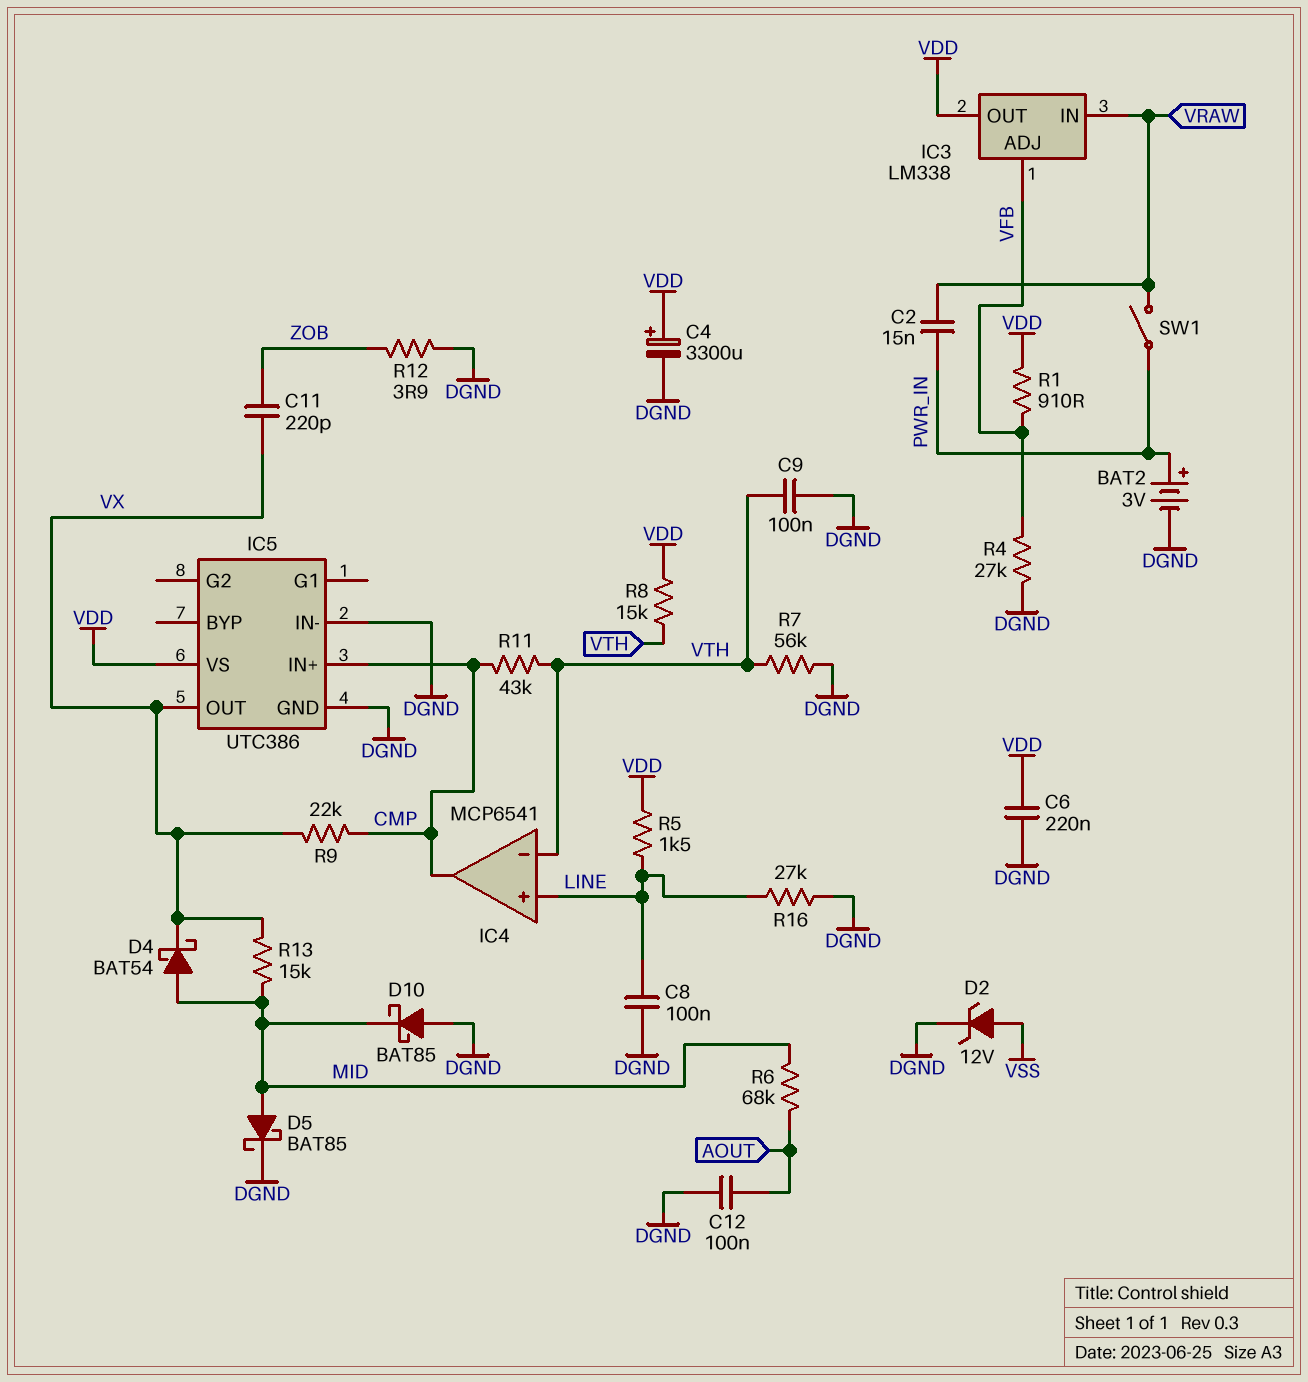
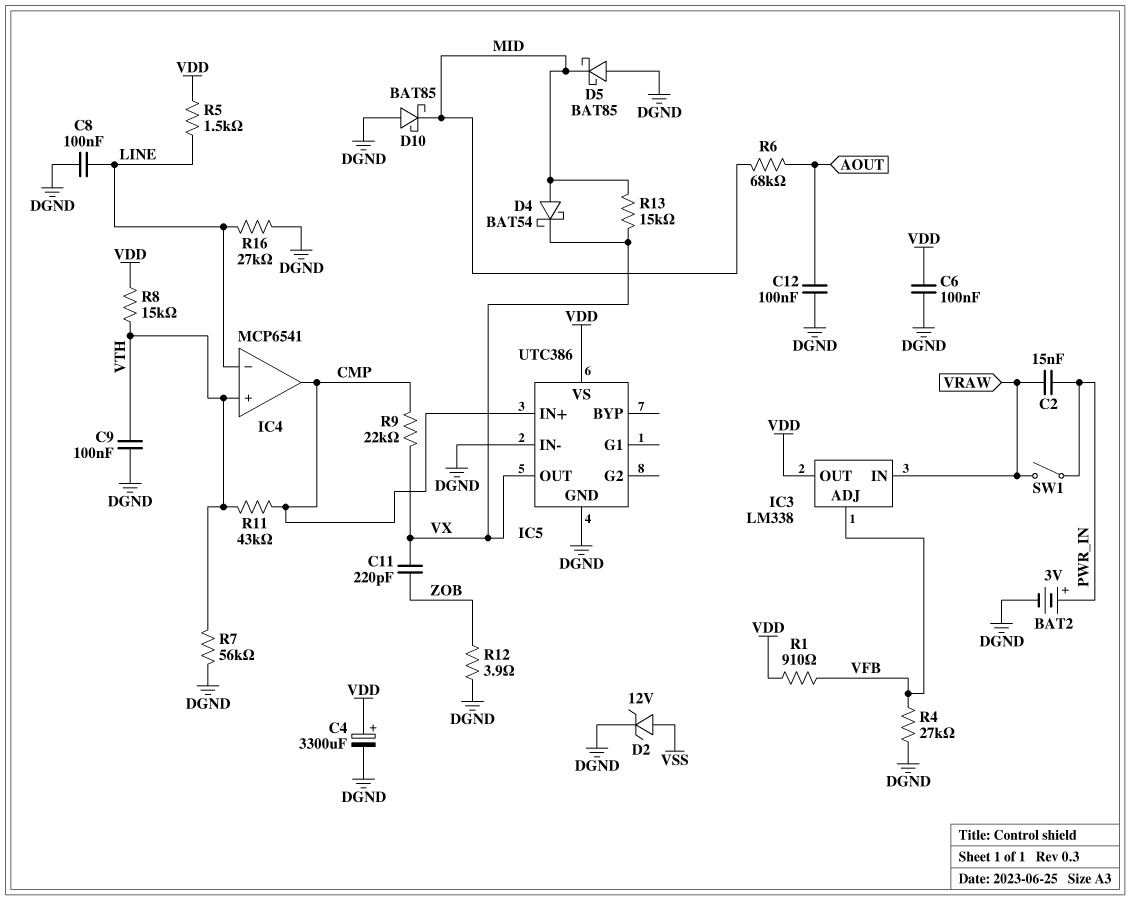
C6: 220nF (DGND, VDD) -> 100nF (DGND, VDD)
D5: schottky BAT85 (A MID, K DGND) -> schottky BAT85 (A DGND, K MID)
IC4 pin in+: LINE -> VTH
IC4 pin in-: VTH -> LINE

